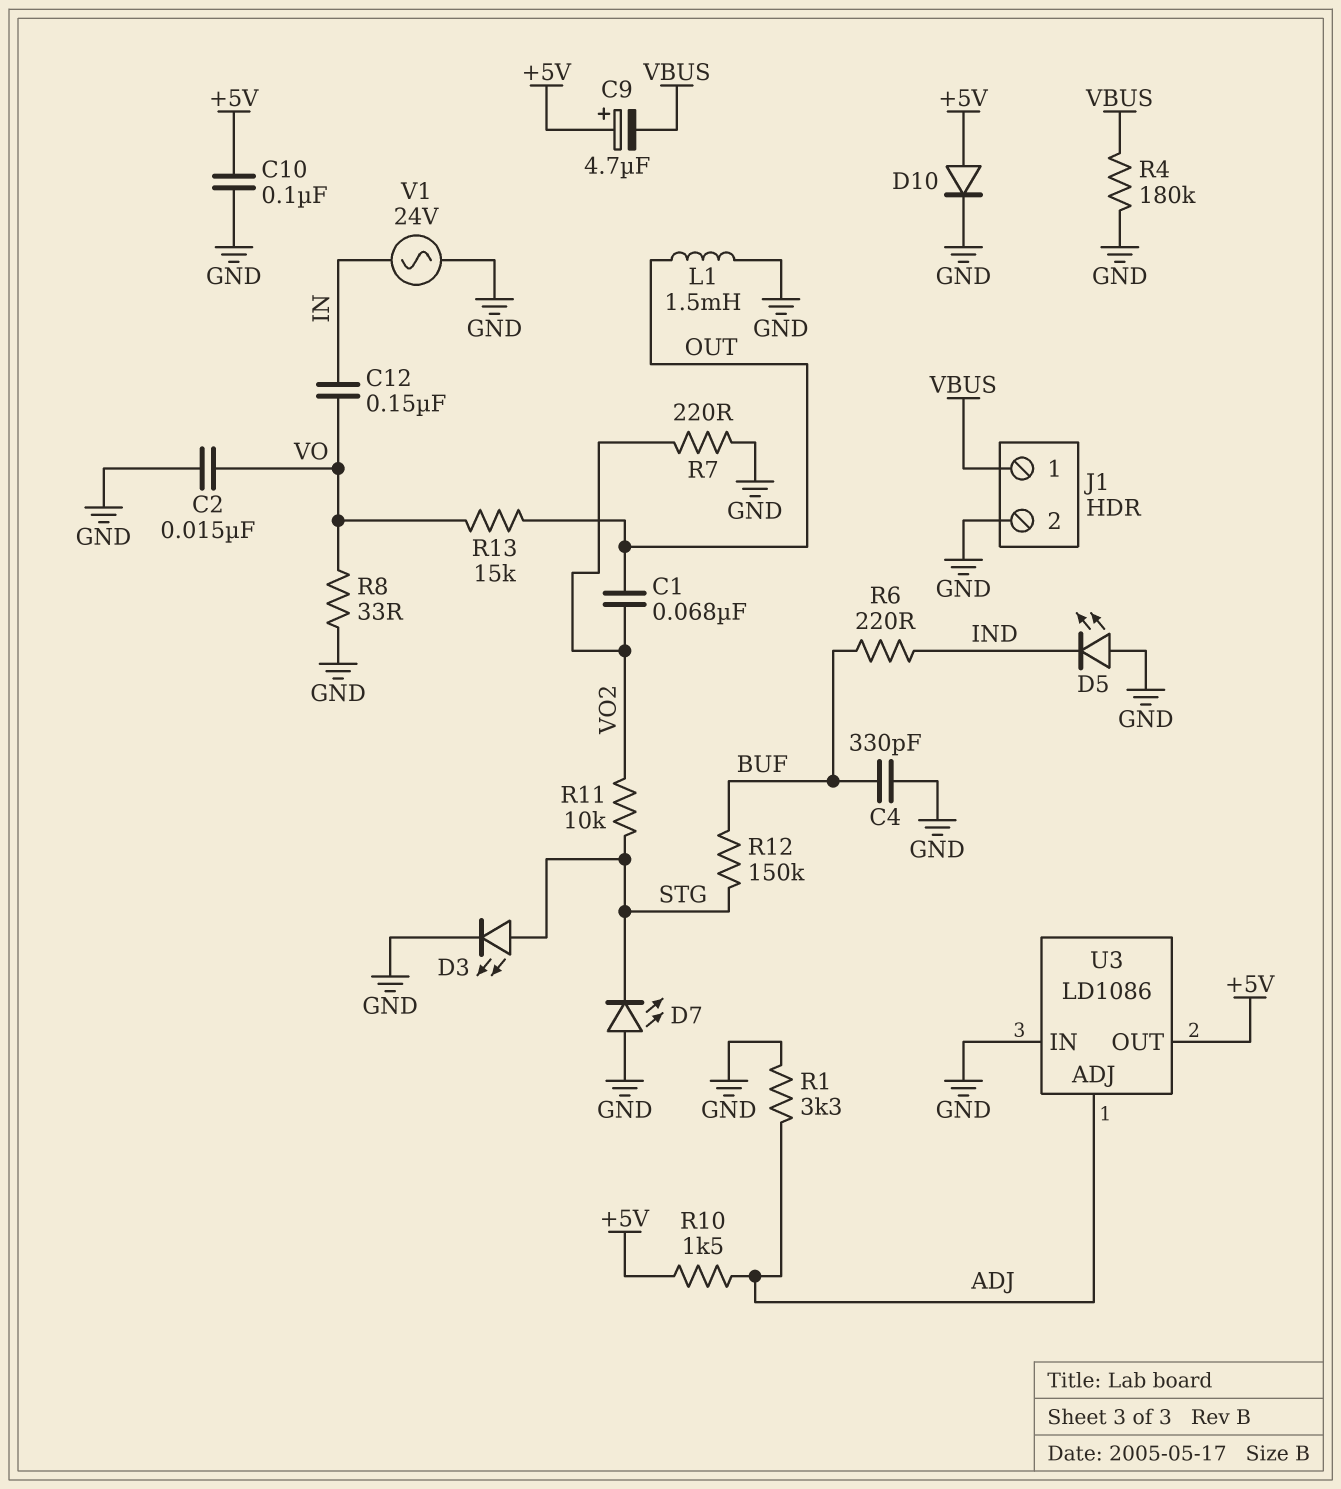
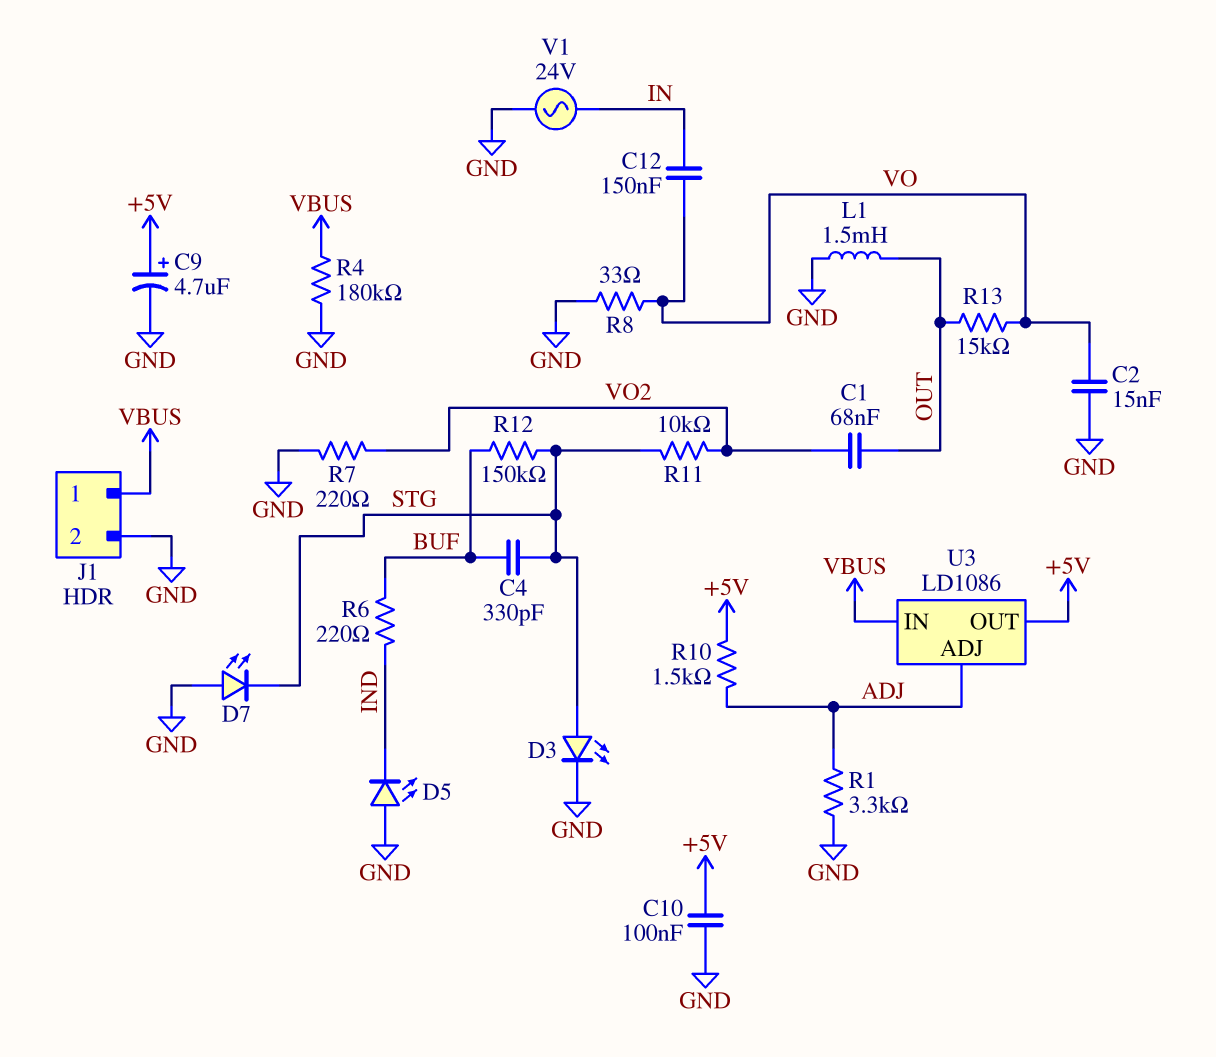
C4: 330pF (BUF, GND) -> 330pF (BUF, STG)
C9: 4.7uF (plus +5V, minus VBUS) -> 4.7uF (plus +5V, minus GND)
D10: diode (A +5V, K GND) -> none
U3 pin IN: GND -> VBUS

